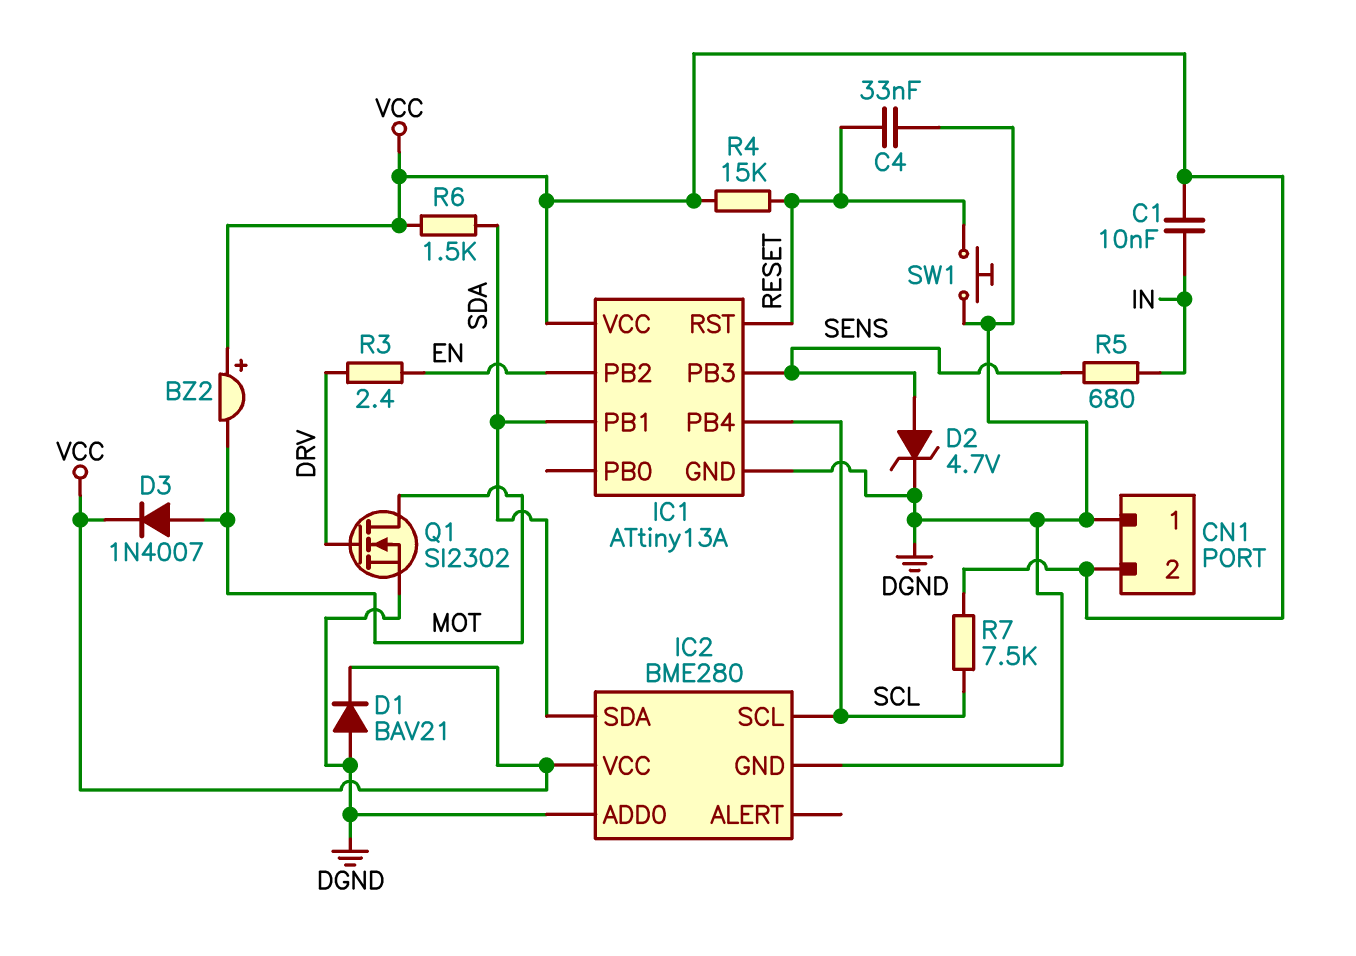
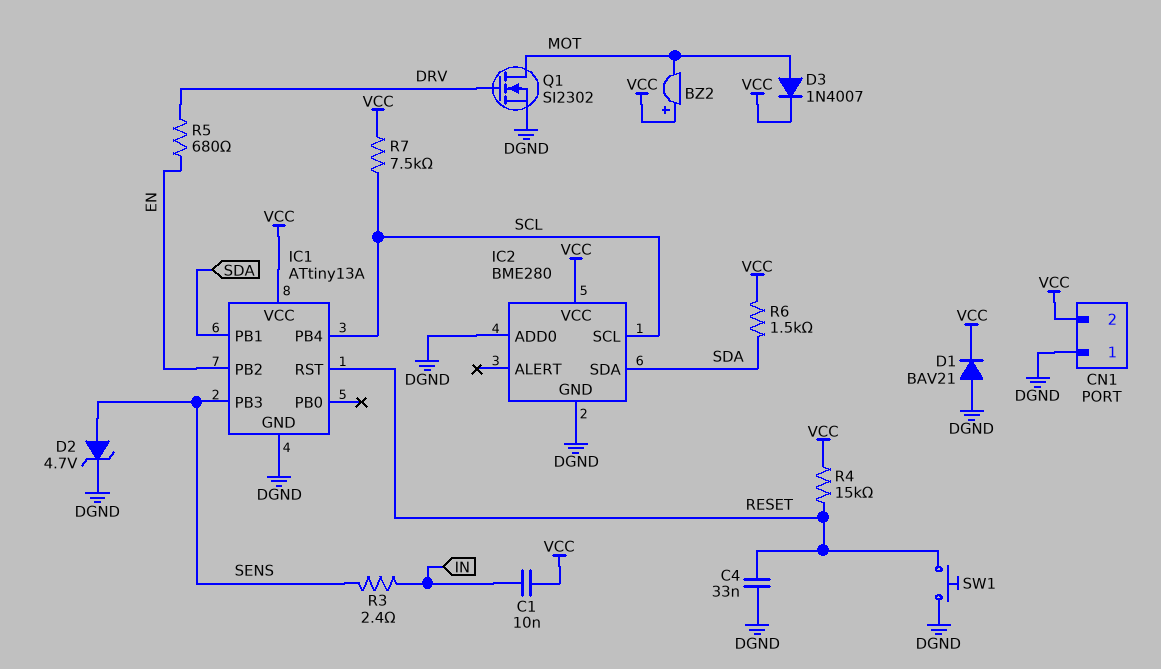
R3: 2.4 (DRV, EN) -> 2.4 (IN, SENS)
R5: 680 (IN, SENS) -> 680 (DRV, EN)

